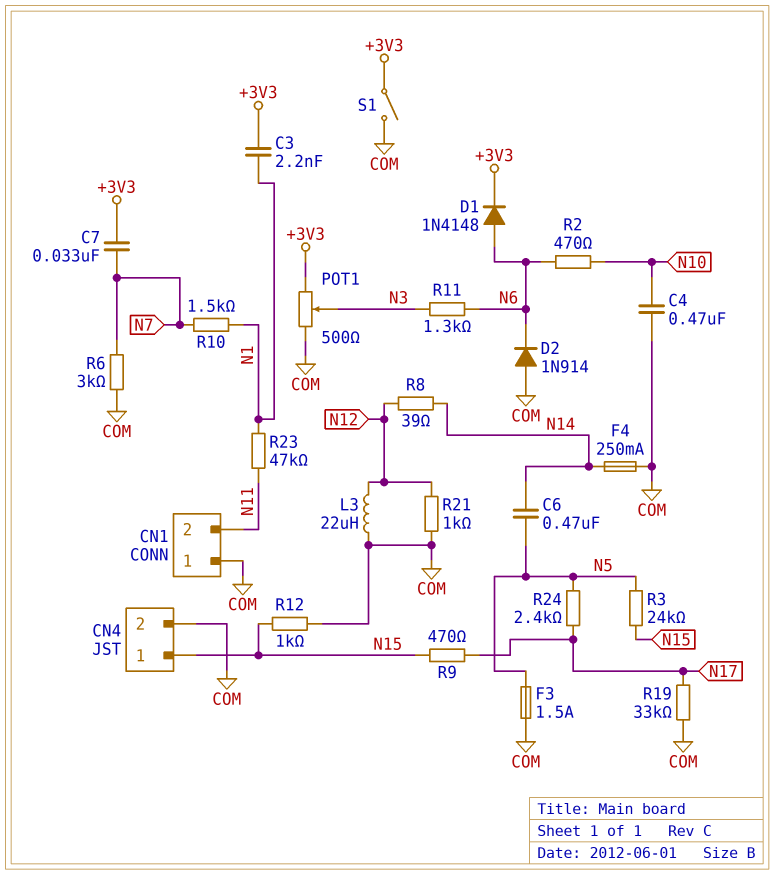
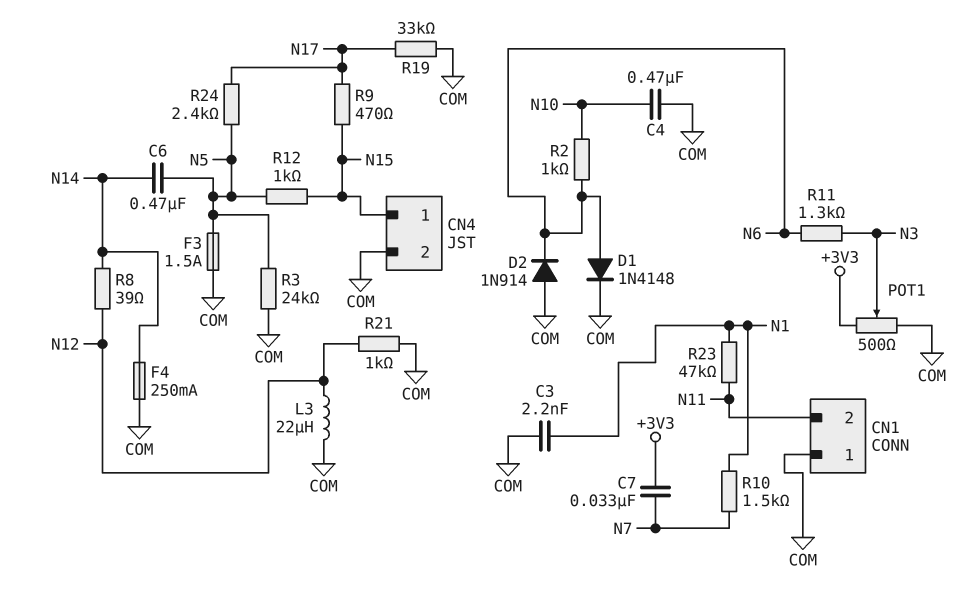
C3: 2.2nF (+3V3, N1) -> 2.2nF (COM, N1)
D1: diode 1N4148 (A N6, K +3V3) -> diode 1N4148 (A N6, K COM)
R2: 470 (N6, N10) -> 1k (N6, N10)
R3: 24k (N5, N15) -> 24k (COM, N5)
R6: 3k (COM, N7) -> none
R12: 1k (COM, N15) -> 1k (N5, N15)
S1: switch (+3V3, COM) -> none

